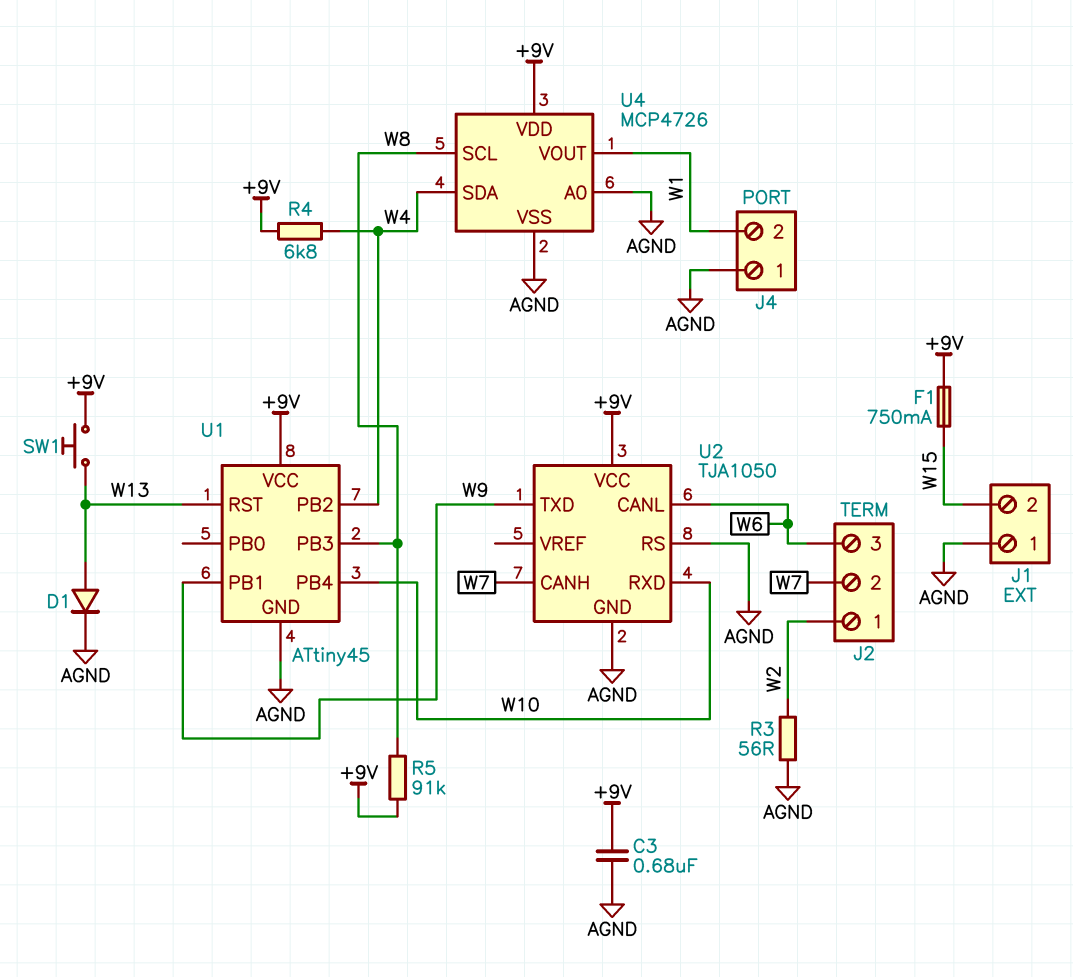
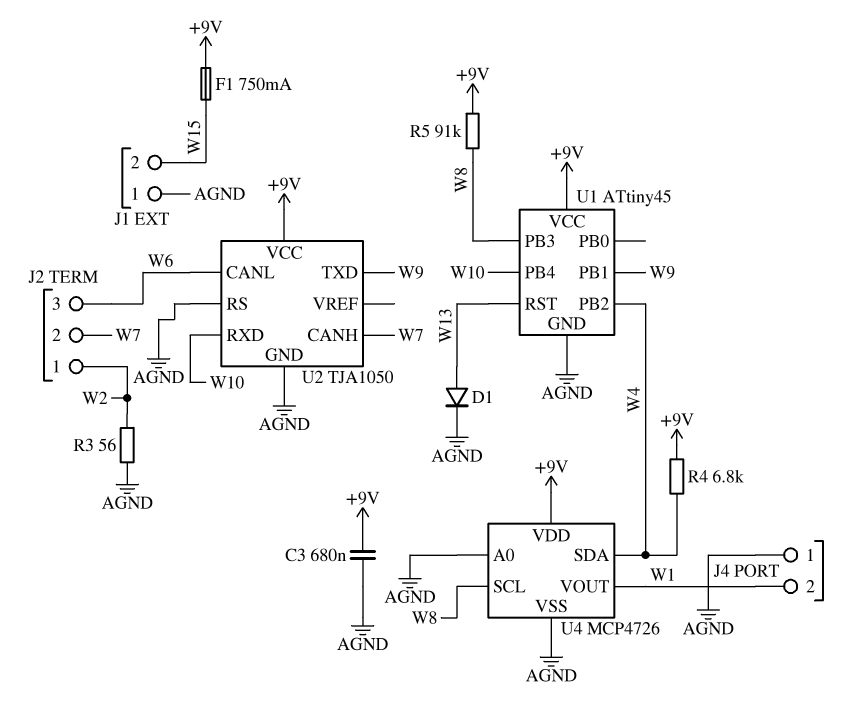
SW1: button (+9V, W13) -> none

